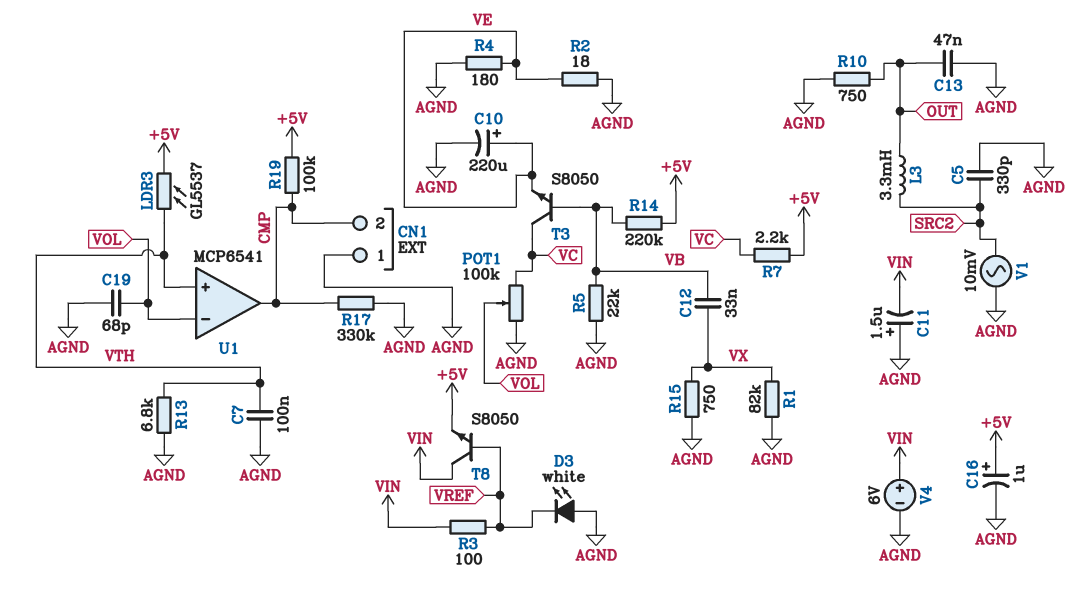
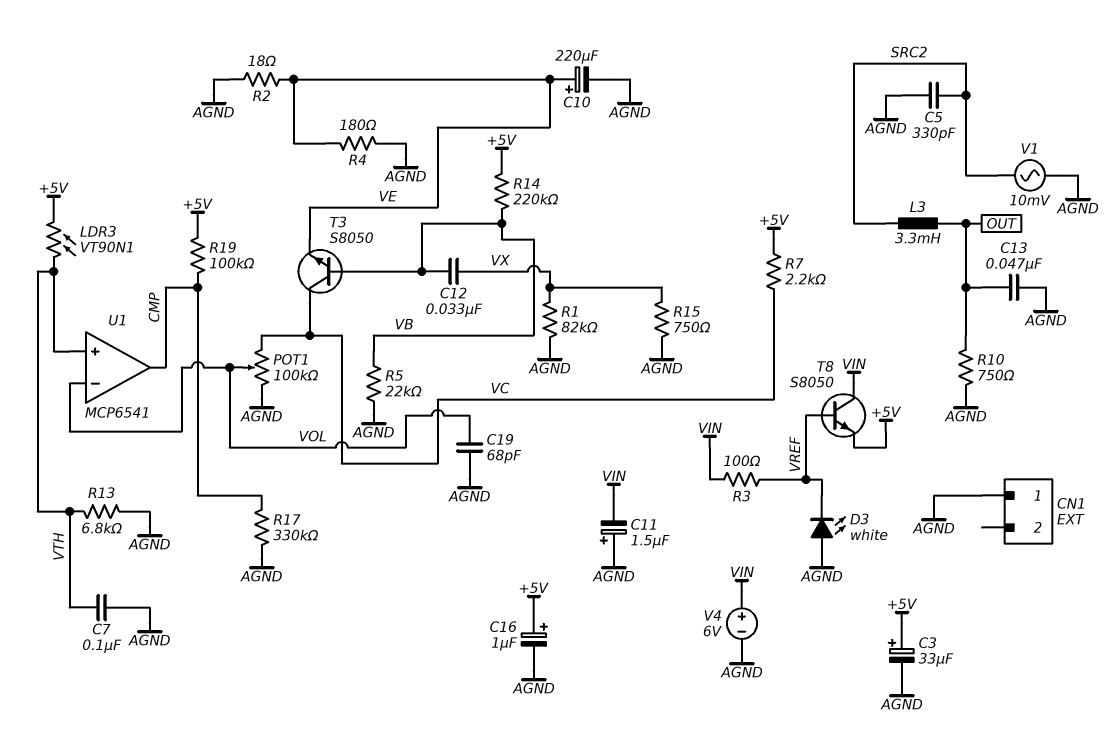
C3: none -> 33uF (plus +5V, minus AGND)
CN1 pin 2: CMP -> none
LDR3: GL5537 (+5V, VTH) -> VT90N1 (+5V, VTH)

